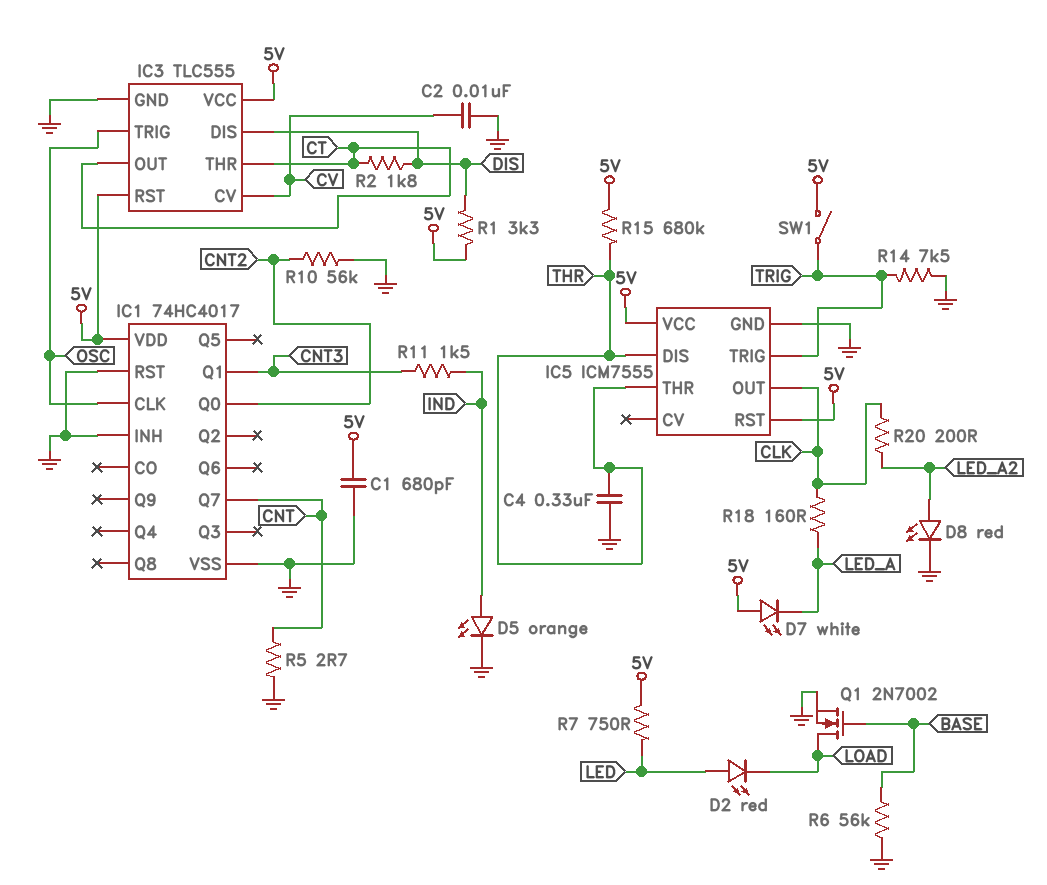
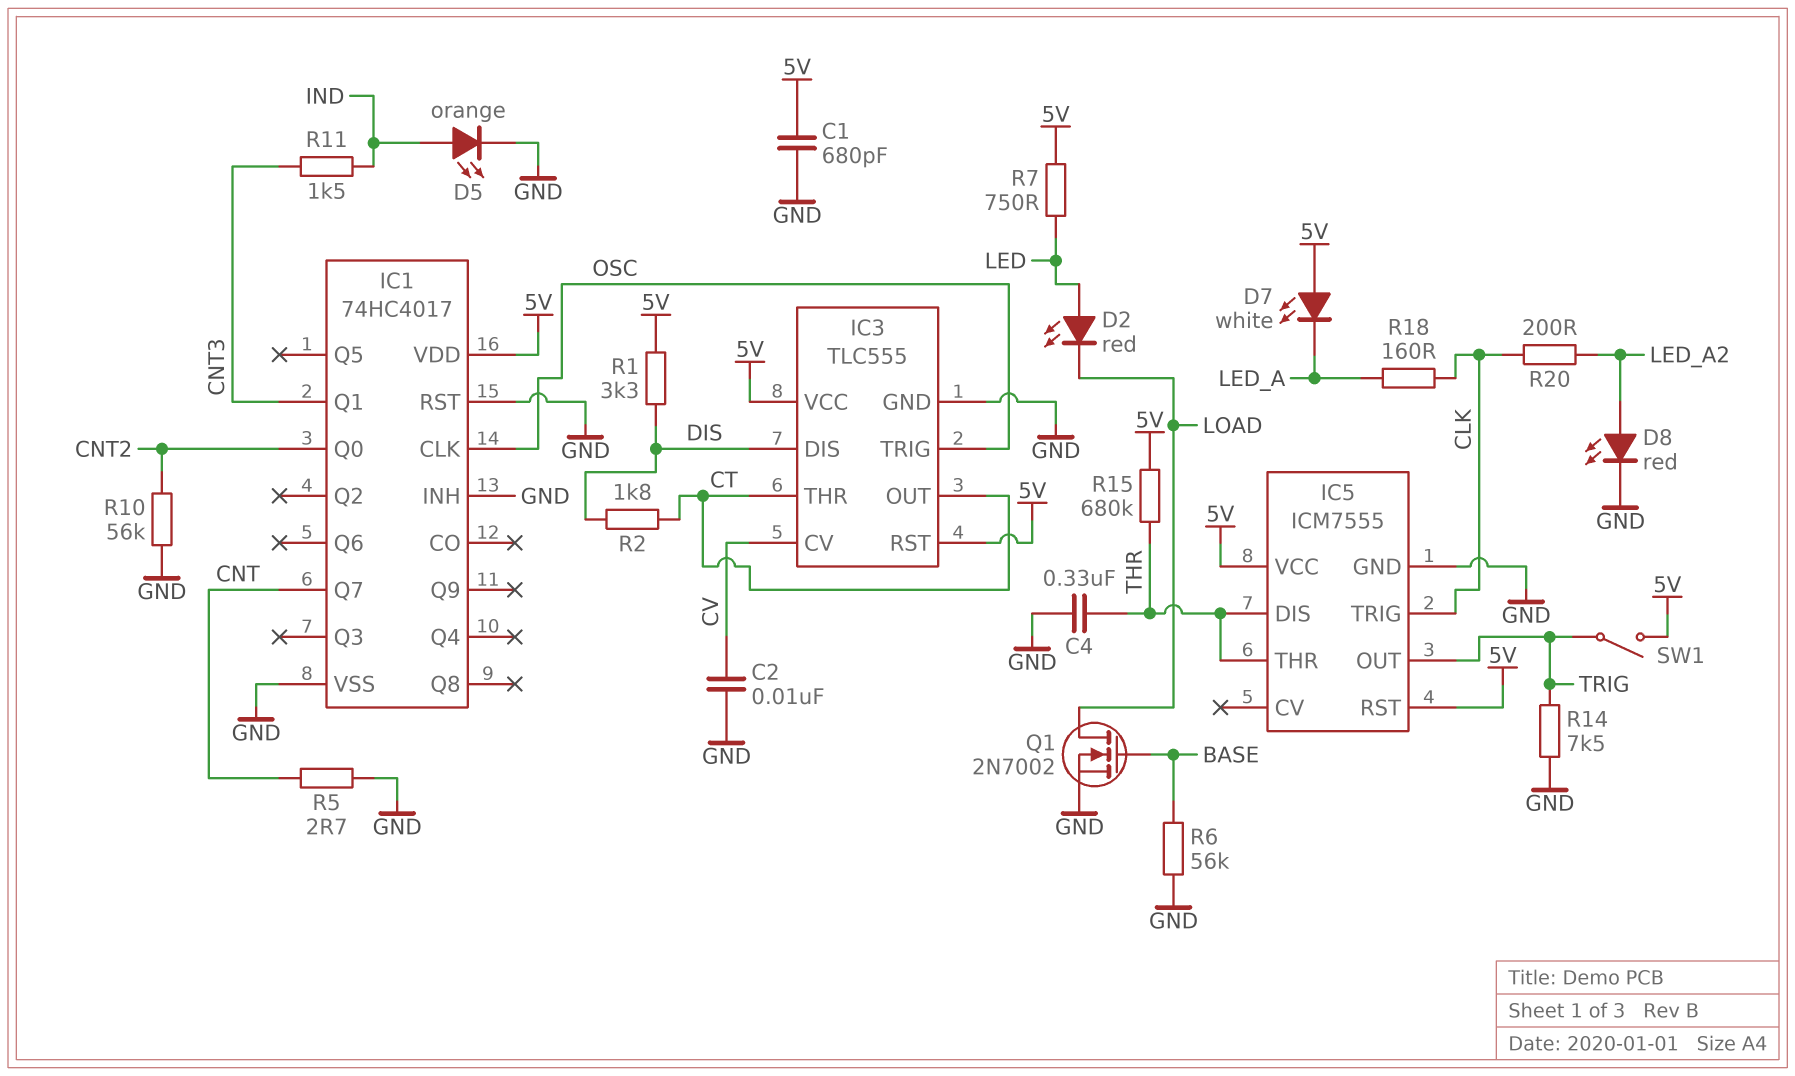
IC5 pin OUT: CLK -> TRIG
IC5 pin TRIG: TRIG -> CLK

